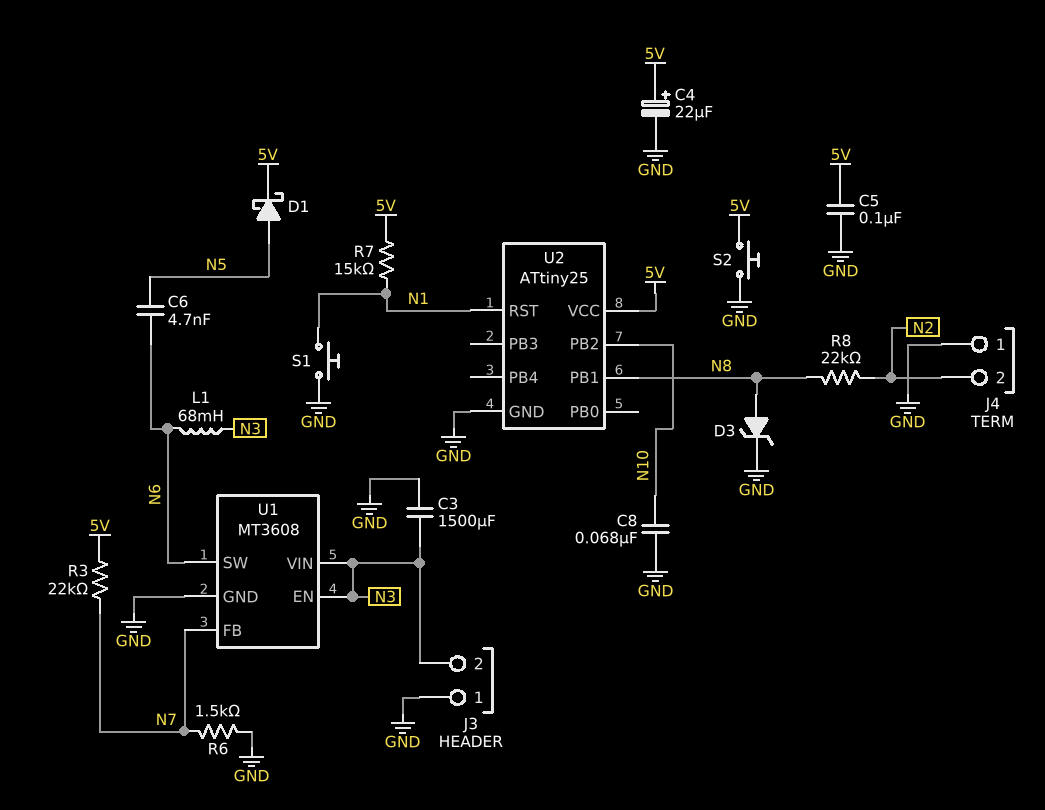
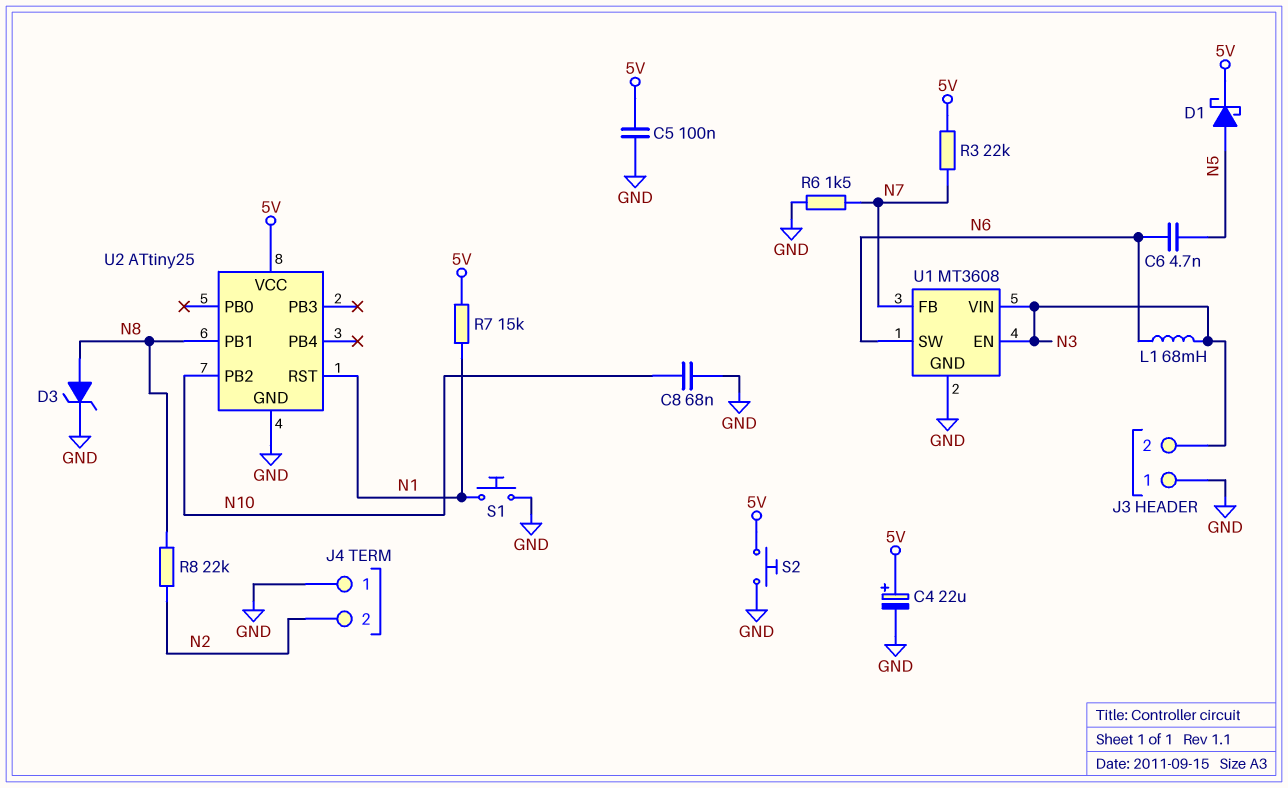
C3: 1500uF (GND, N3) -> none

